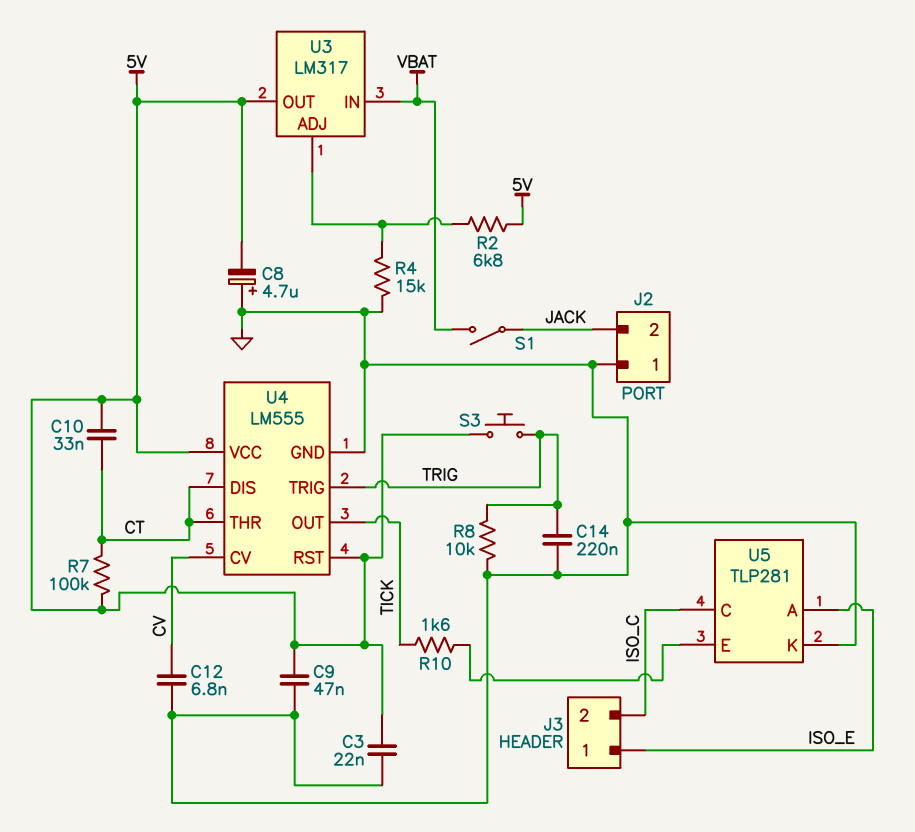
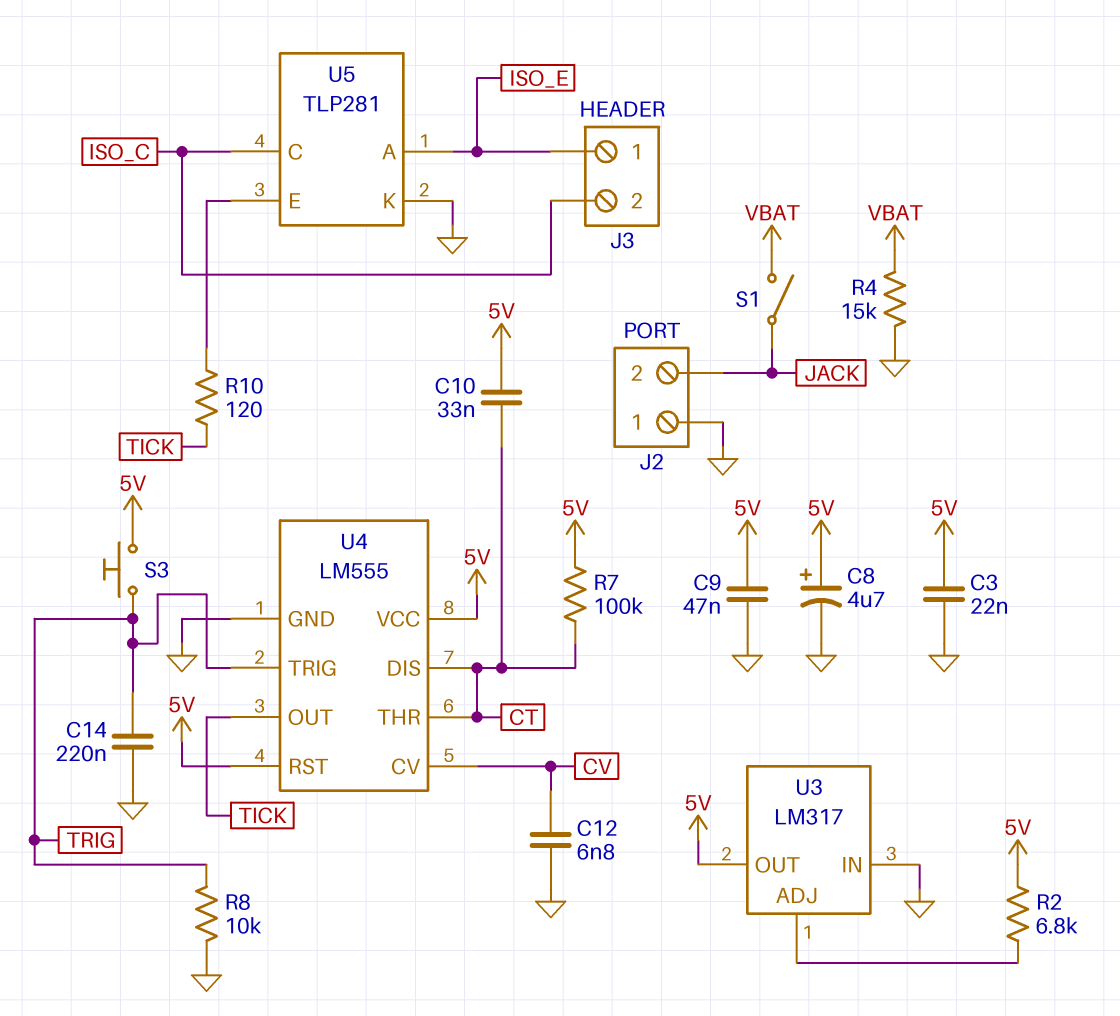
C8: 4.7uF (plus GND, minus 5V) -> 4.7uF (plus 5V, minus GND)
R4: 15k (GND, U3/ADJ) -> 15k (GND, VBAT)
R10: 1.6k (TICK, U5/E) -> 120 (TICK, U5/E)
U3 pin IN: VBAT -> GND

